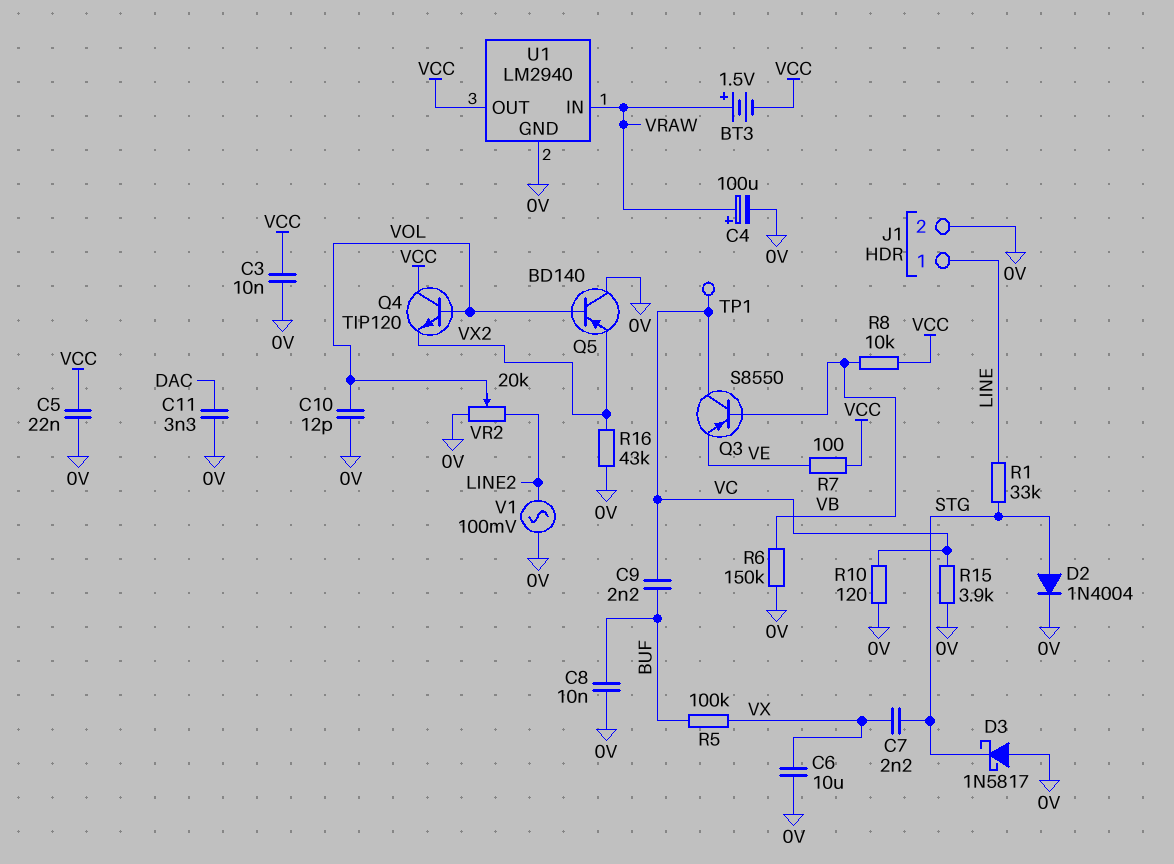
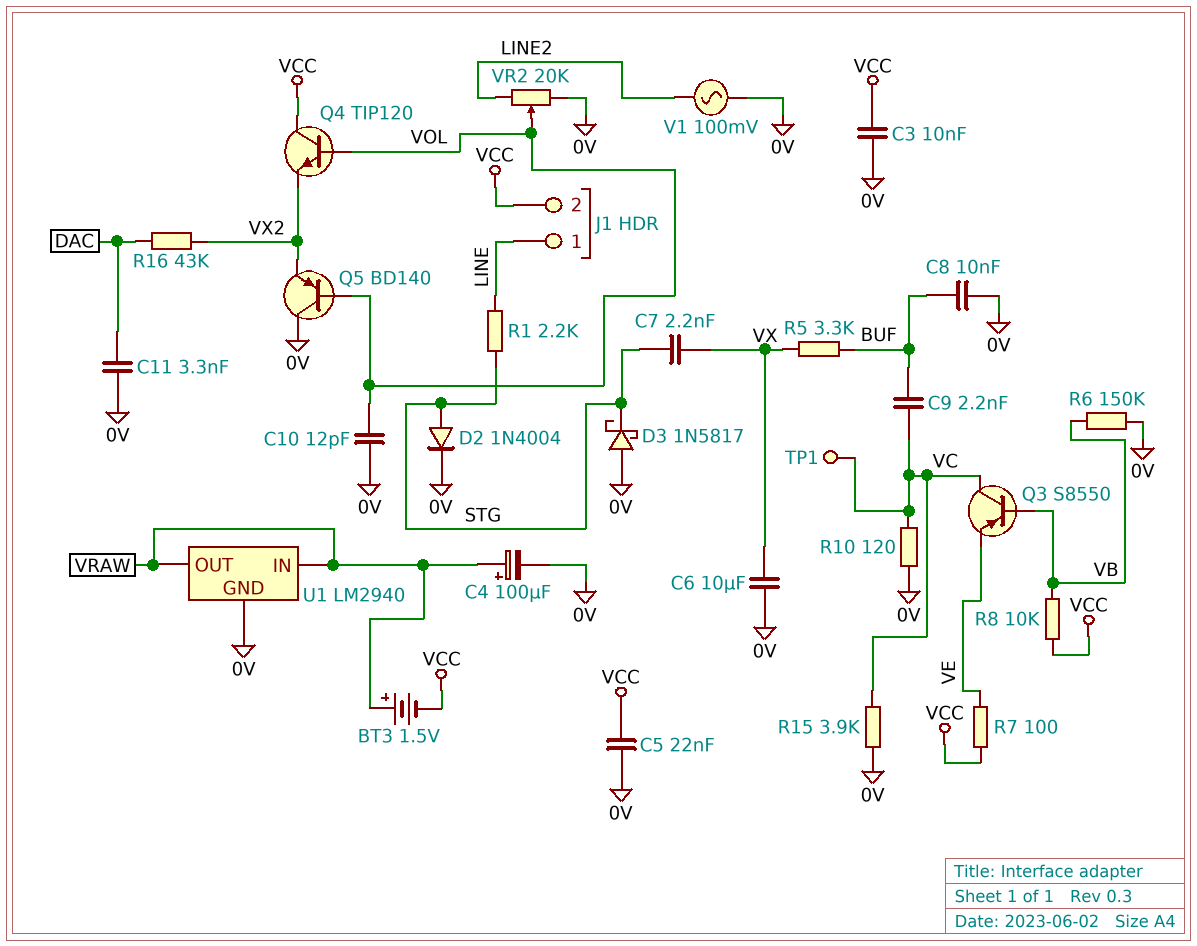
J1 pin 2: 0V -> VCC
R1: 33k (LINE, STG) -> 2.2k (LINE, STG)
R5: 100k (BUF, VX) -> 3.3k (BUF, VX)
R16: 43k (0V, VX2) -> 43k (DAC, VX2)
U1 pin OUT: VCC -> VRAW

